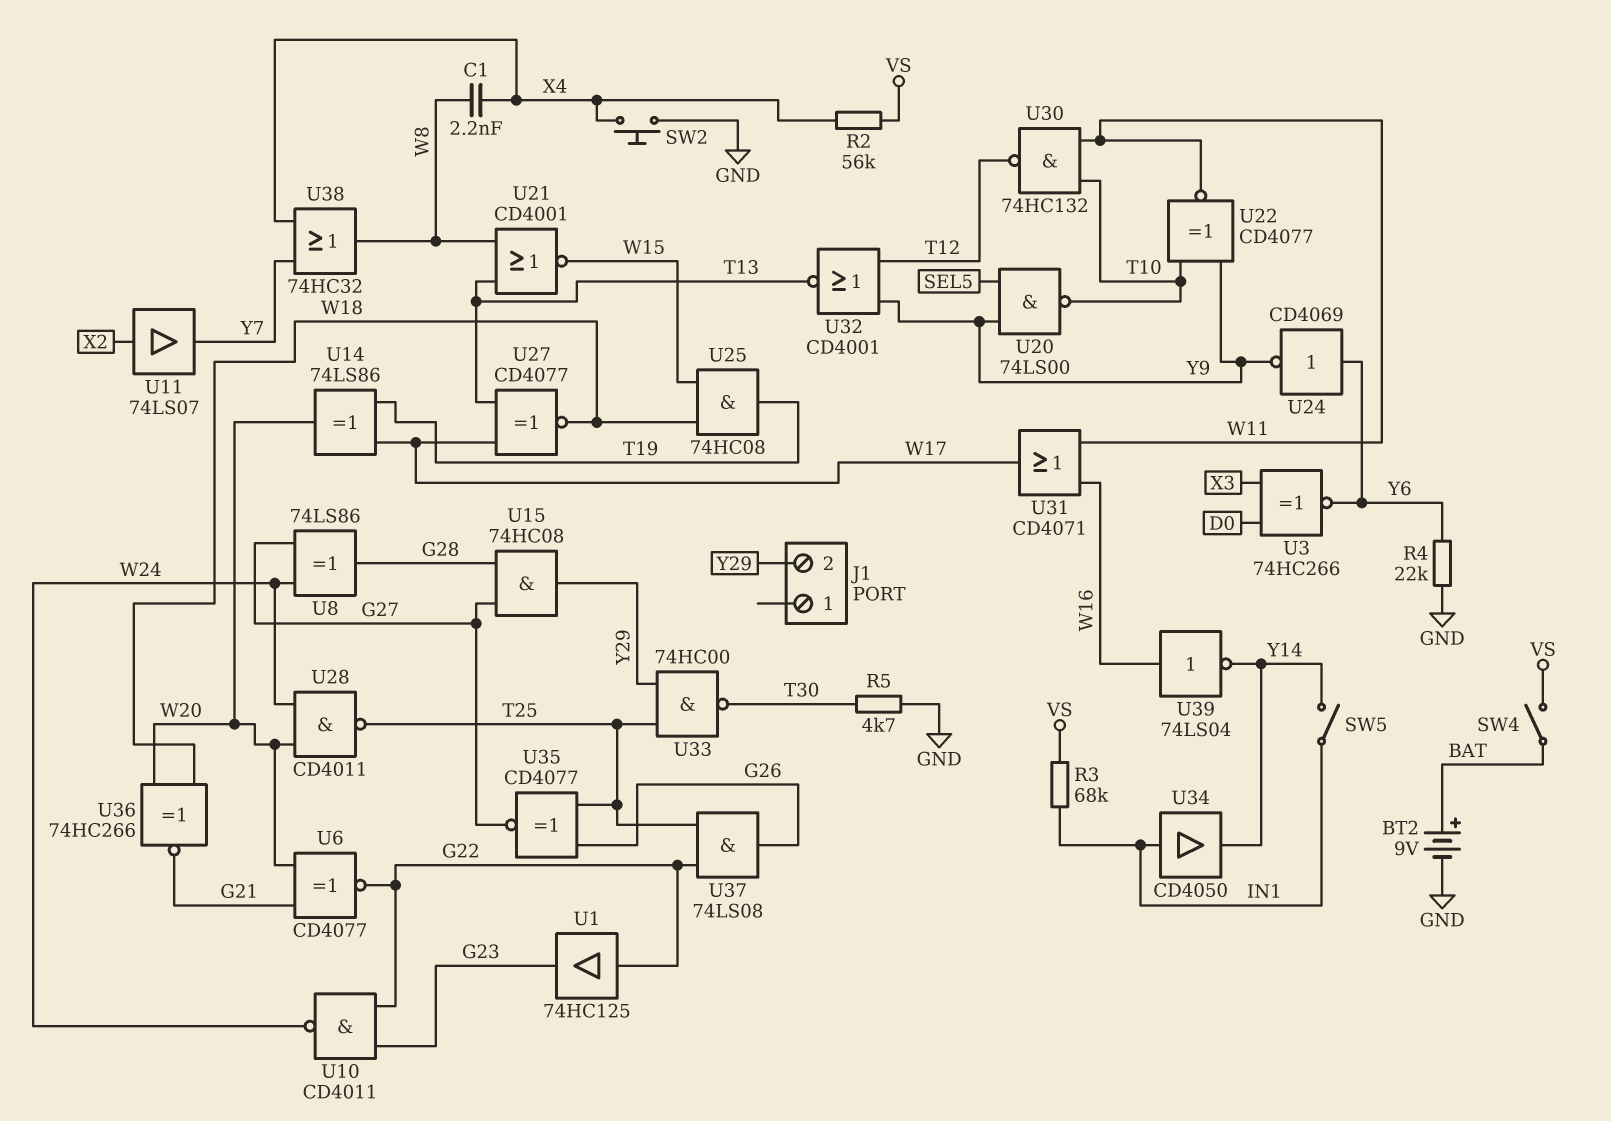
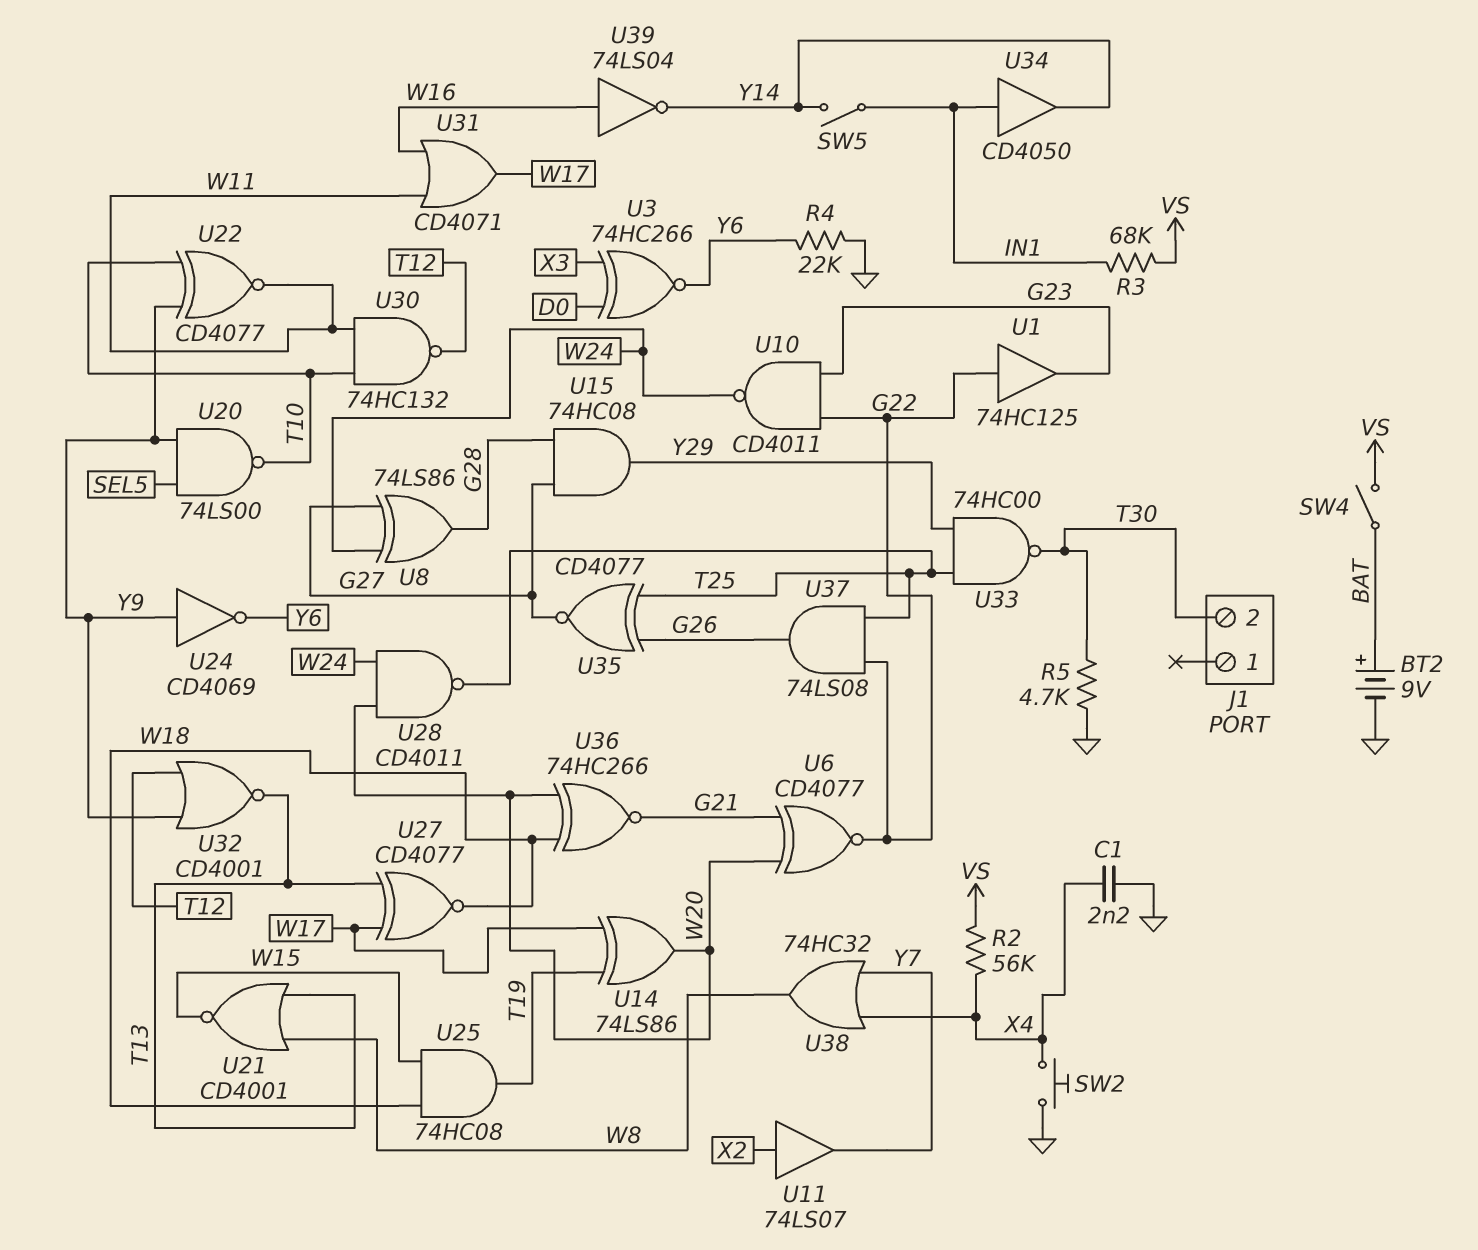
C1: 2.2nF (W8, X4) -> 2.2nF (GND, X4)
J1 pin 2: Y29 -> T30
U24: NOT CD4069 (in Y6, out Y9) -> NOT CD4069 (in Y9, out Y6)

